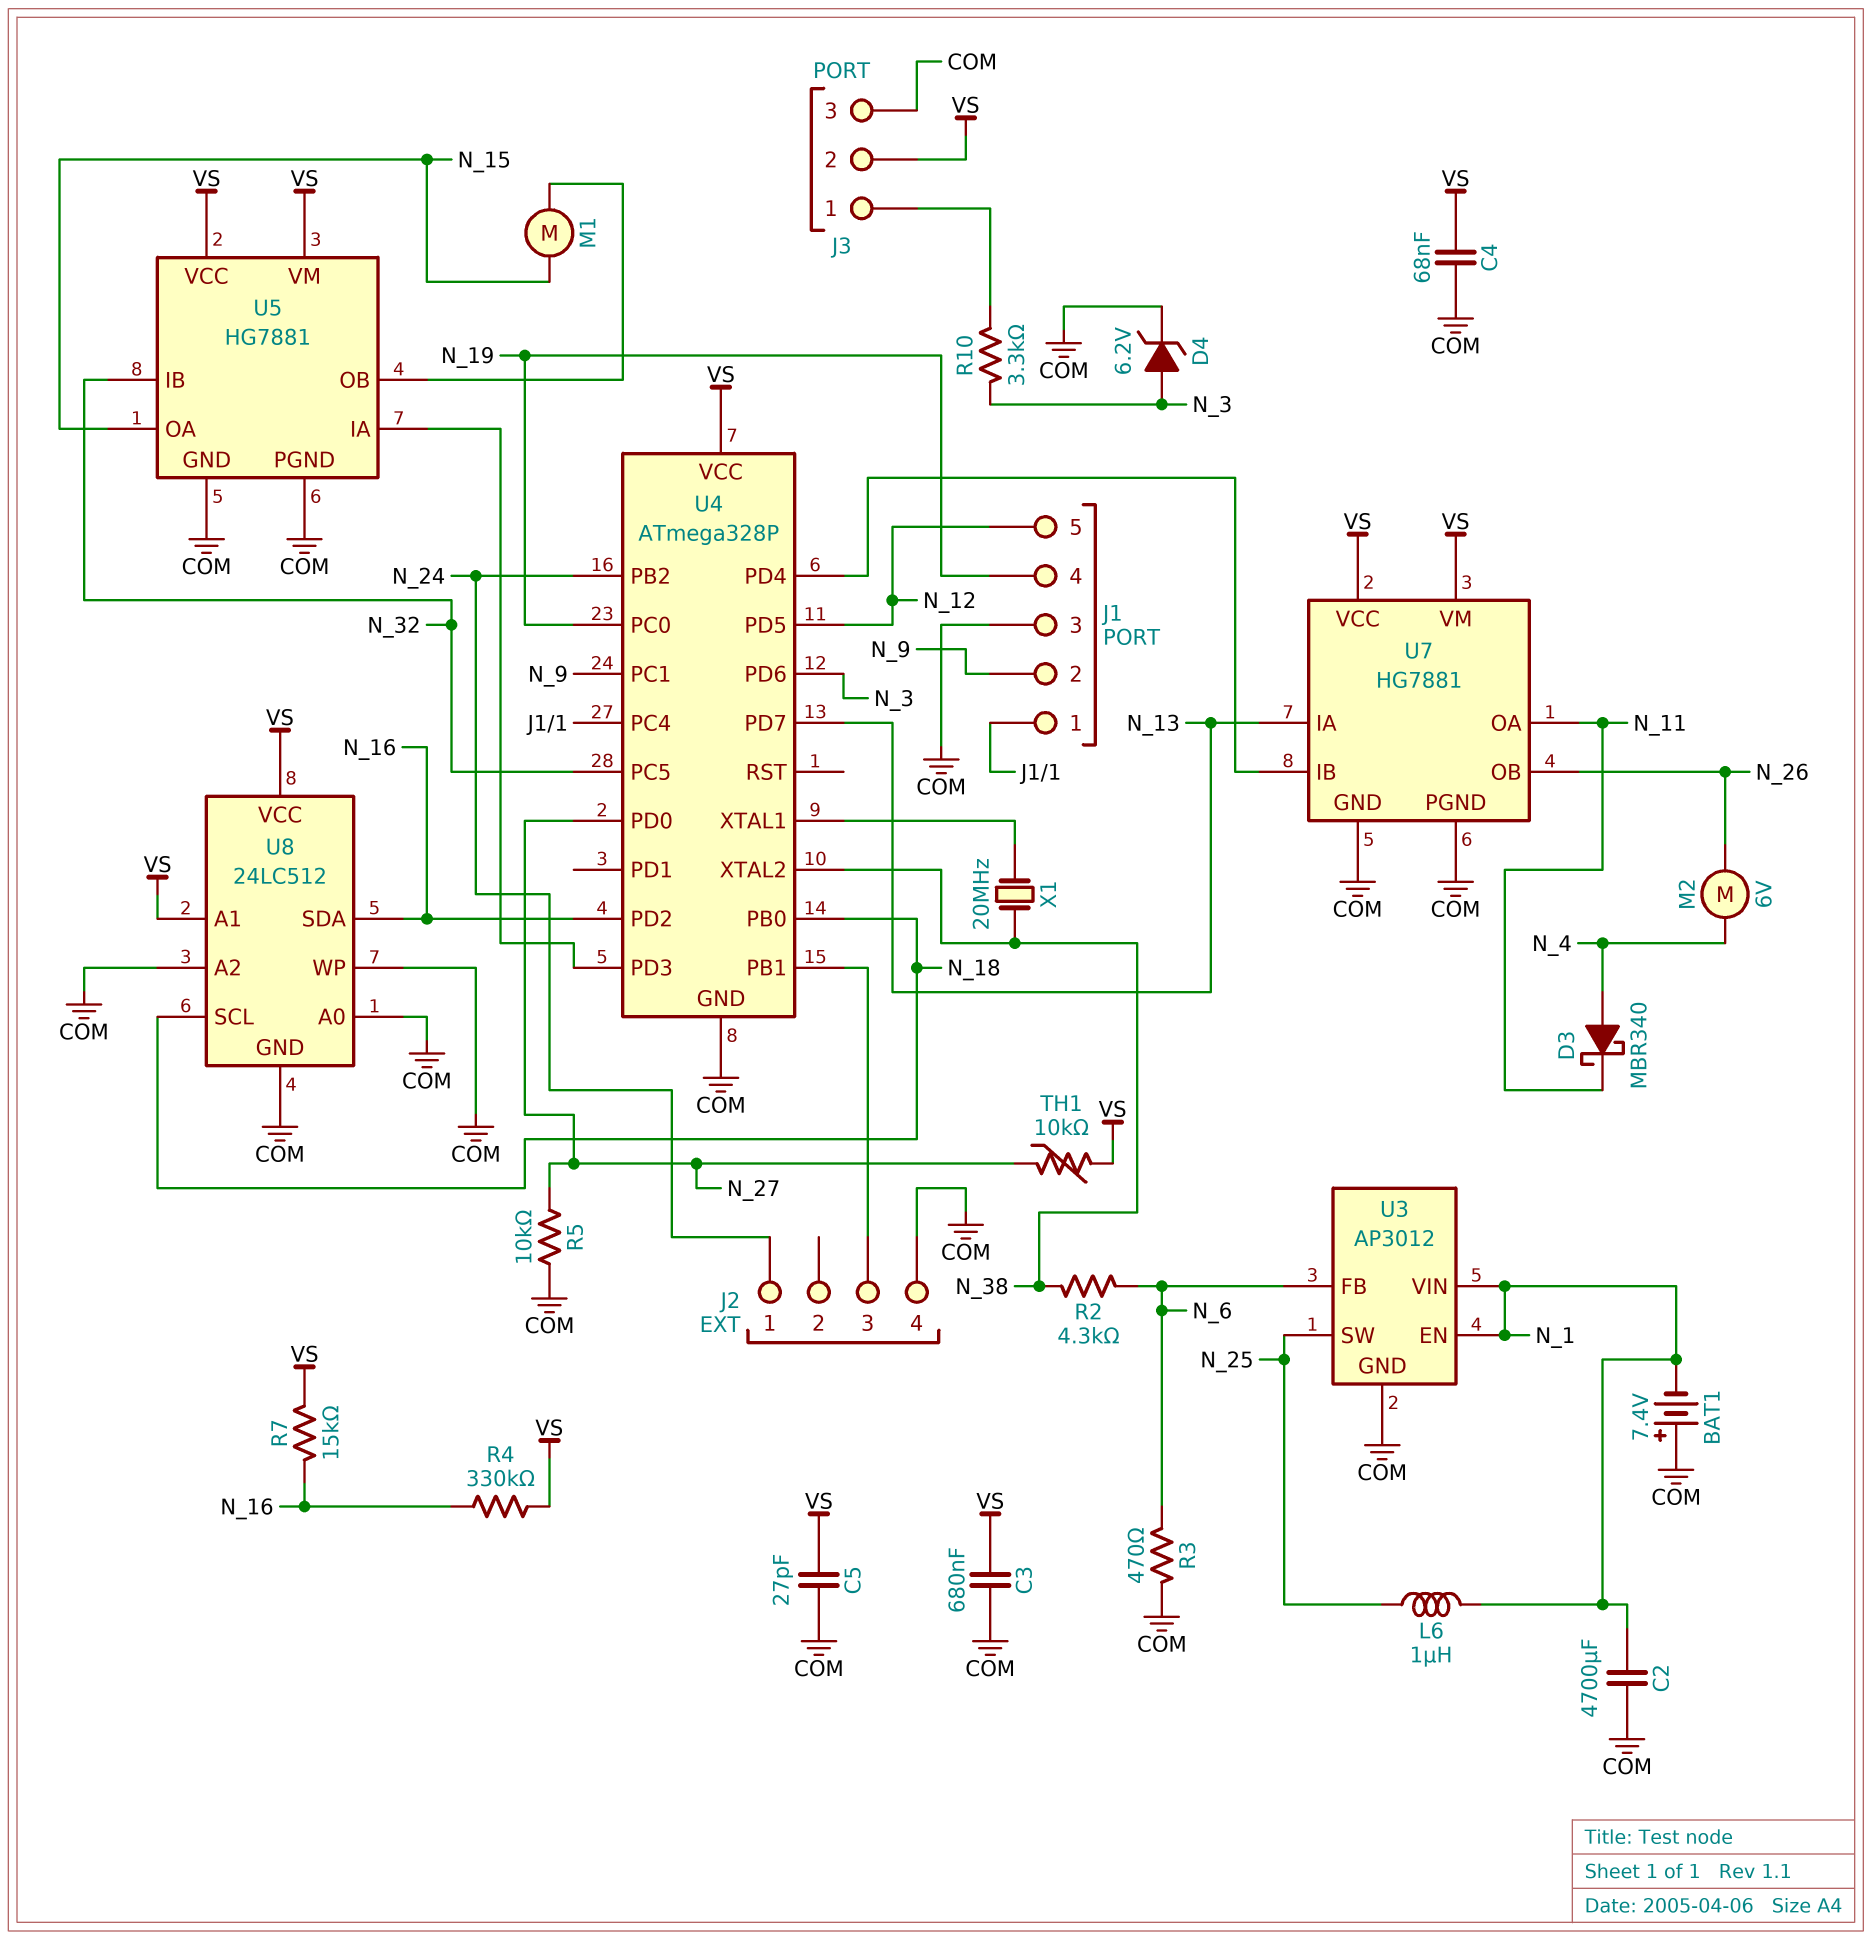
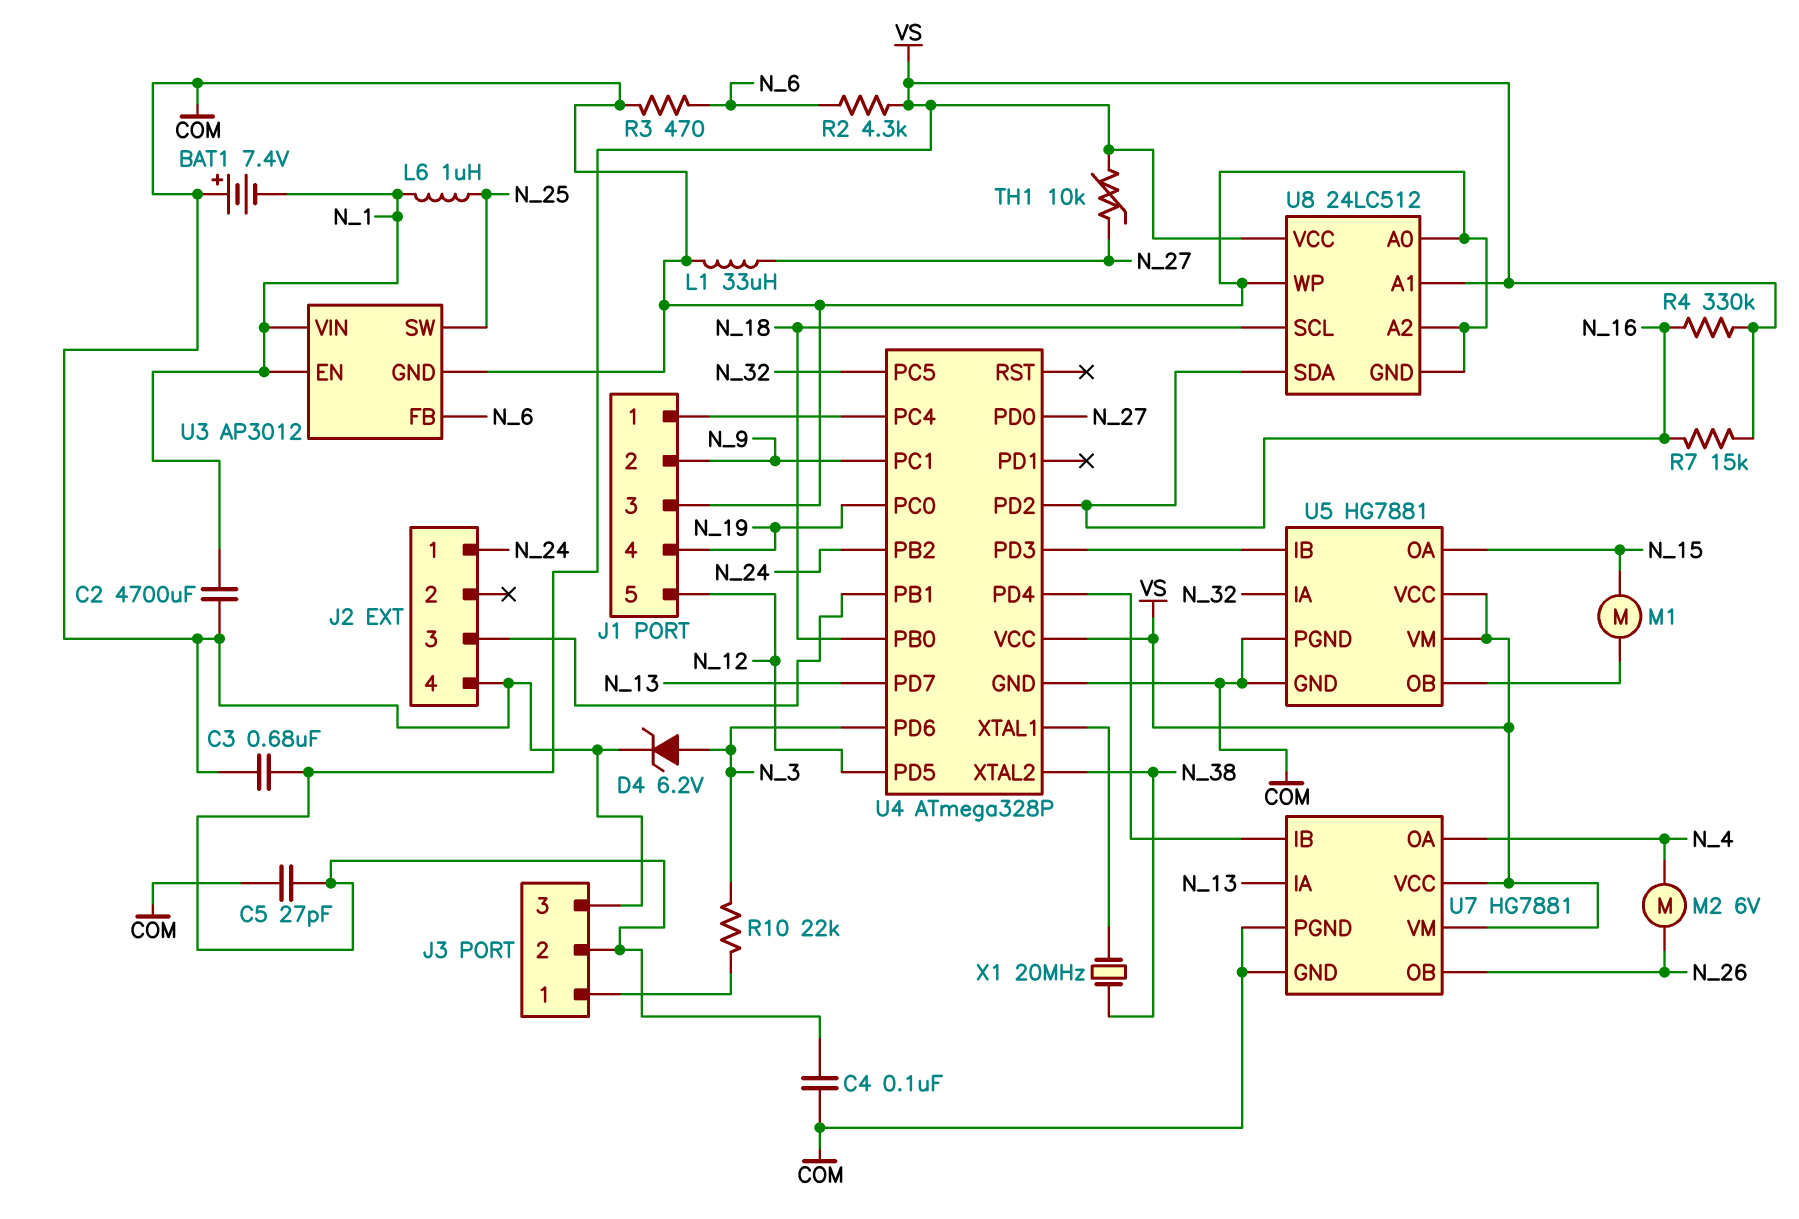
C4: 68nF (COM, VS) -> 100nF (COM, VS)
D3: schottky MBR340 (A N_4, K N_11) -> none
L1: none -> 33uH (COM, N_27)
R2: 4.3k (N_6, N_38) -> 4.3k (N_6, VS)
R5: 10k (COM, N_27) -> none
R10: 3.3k (J3/1, N_3) -> 22k (J3/1, N_3)
U5 pin IA: U4/PD3 -> N_32
U5 pin IB: N_32 -> U4/PD3
U7 pin OA: N_11 -> N_4

